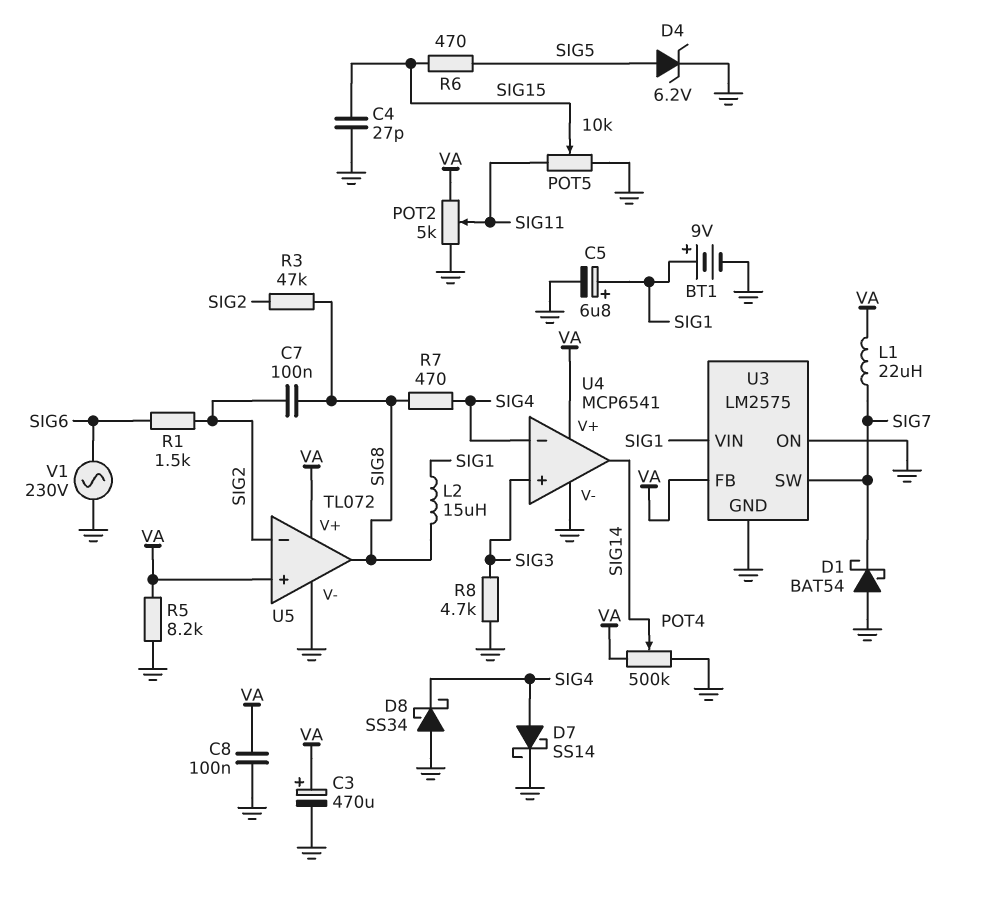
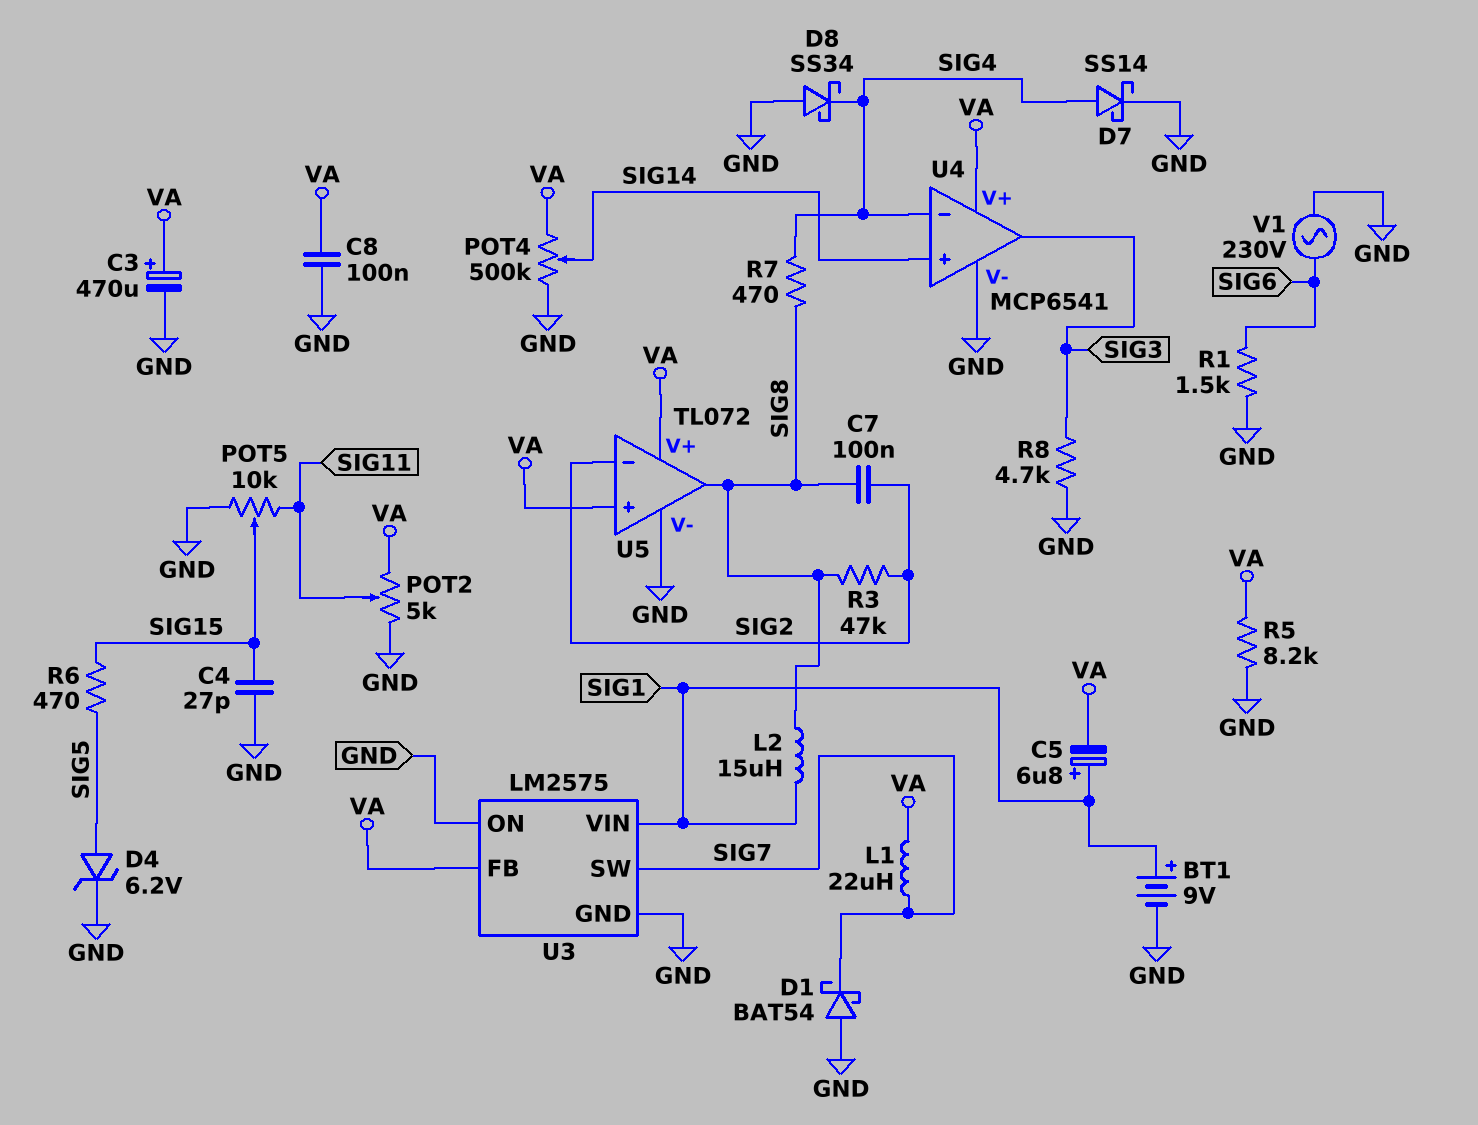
C5: 6.8uF (plus SIG1, minus GND) -> 6.8uF (plus SIG1, minus VA)
R1: 1.5k (SIG2, SIG6) -> 1.5k (GND, SIG6)
U4 pin in+: SIG3 -> SIG14
U4 pin out: SIG14 -> SIG3

